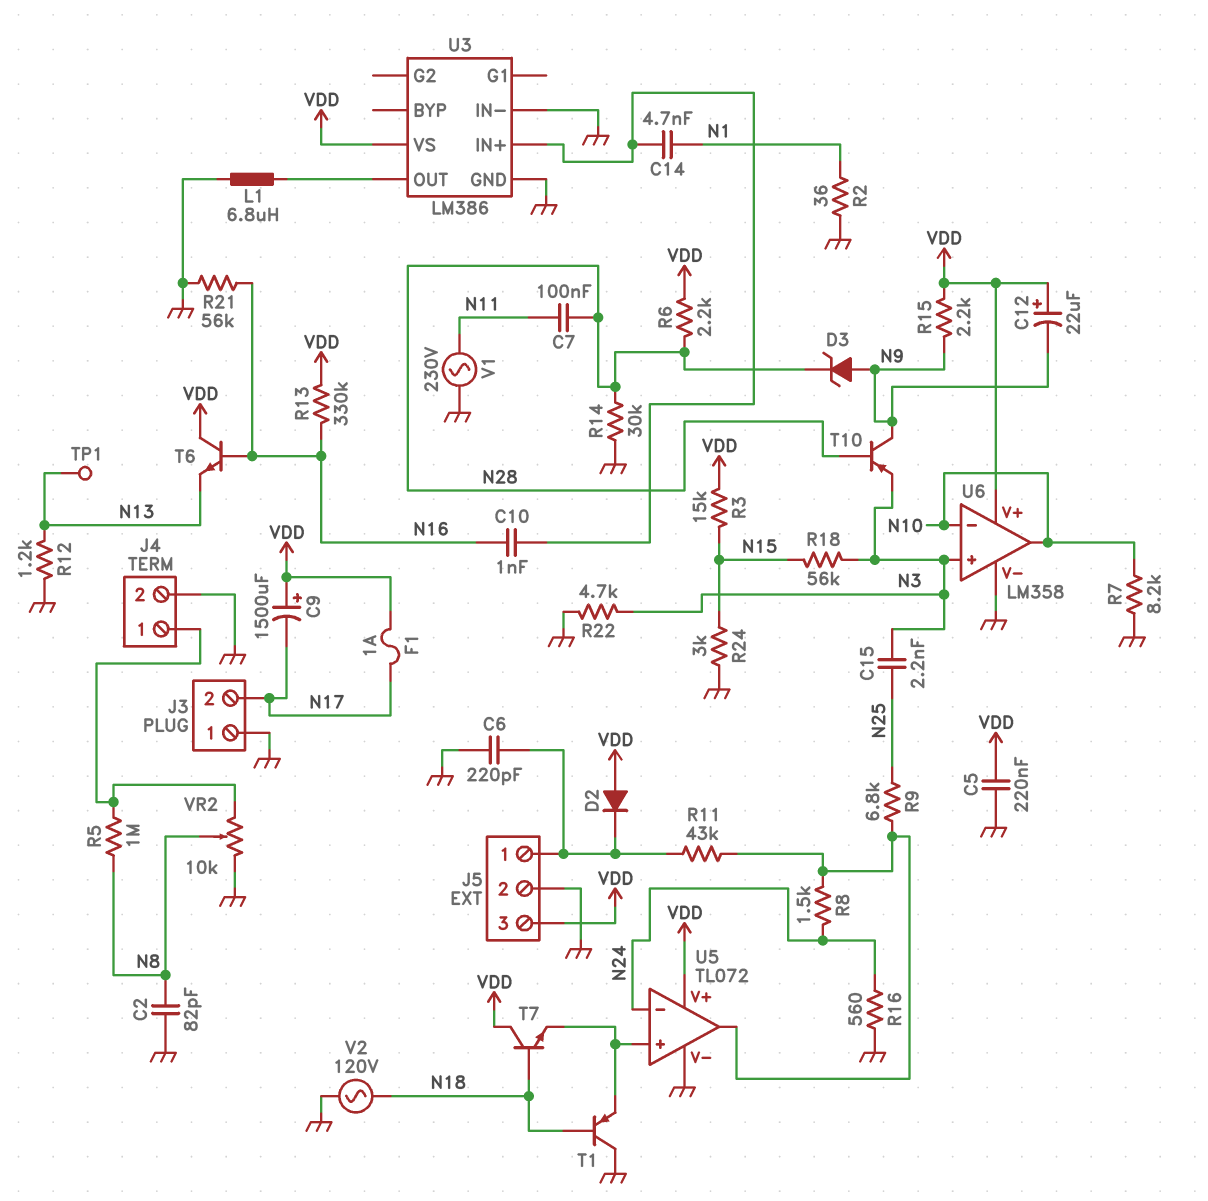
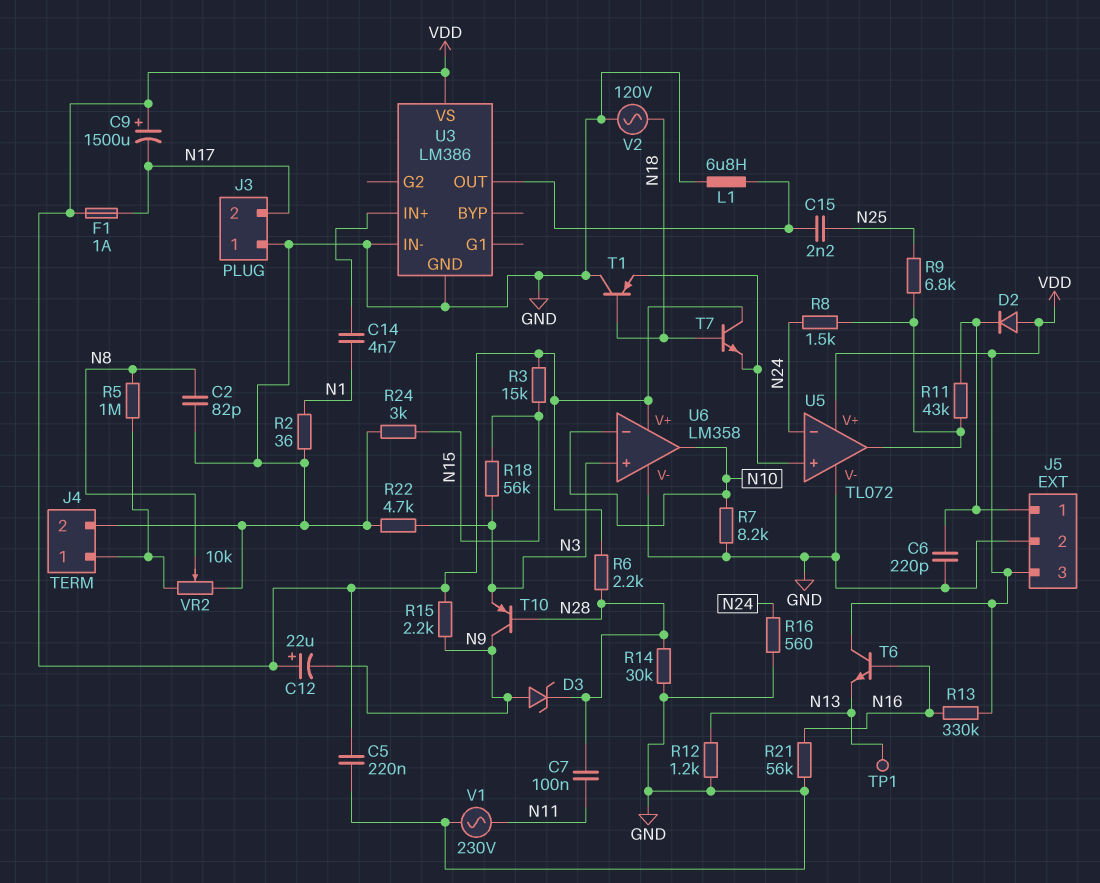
C10: 1nF (N16, U3/IN+) -> none
C15: 2.2nF (N3, N25) -> 2.2nF (N25, U3/OUT)

